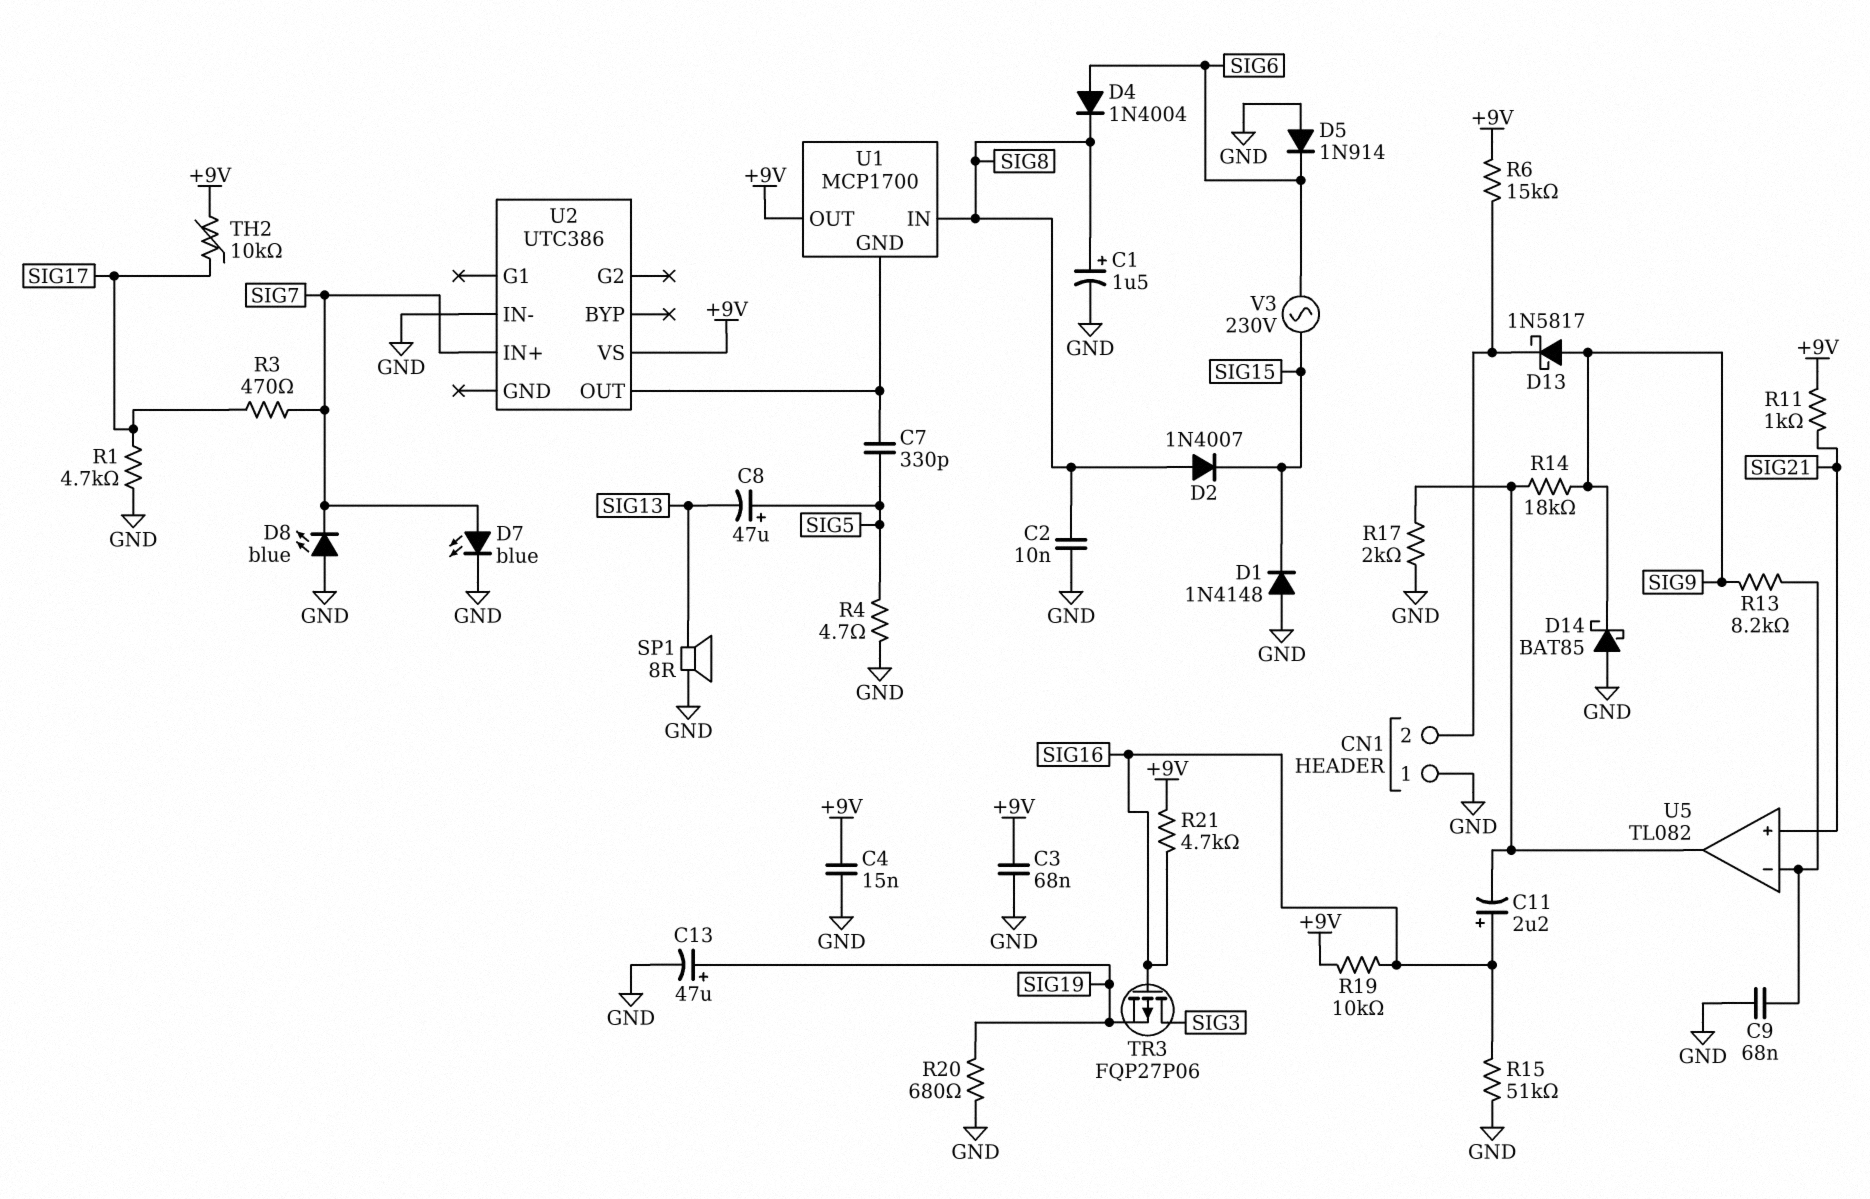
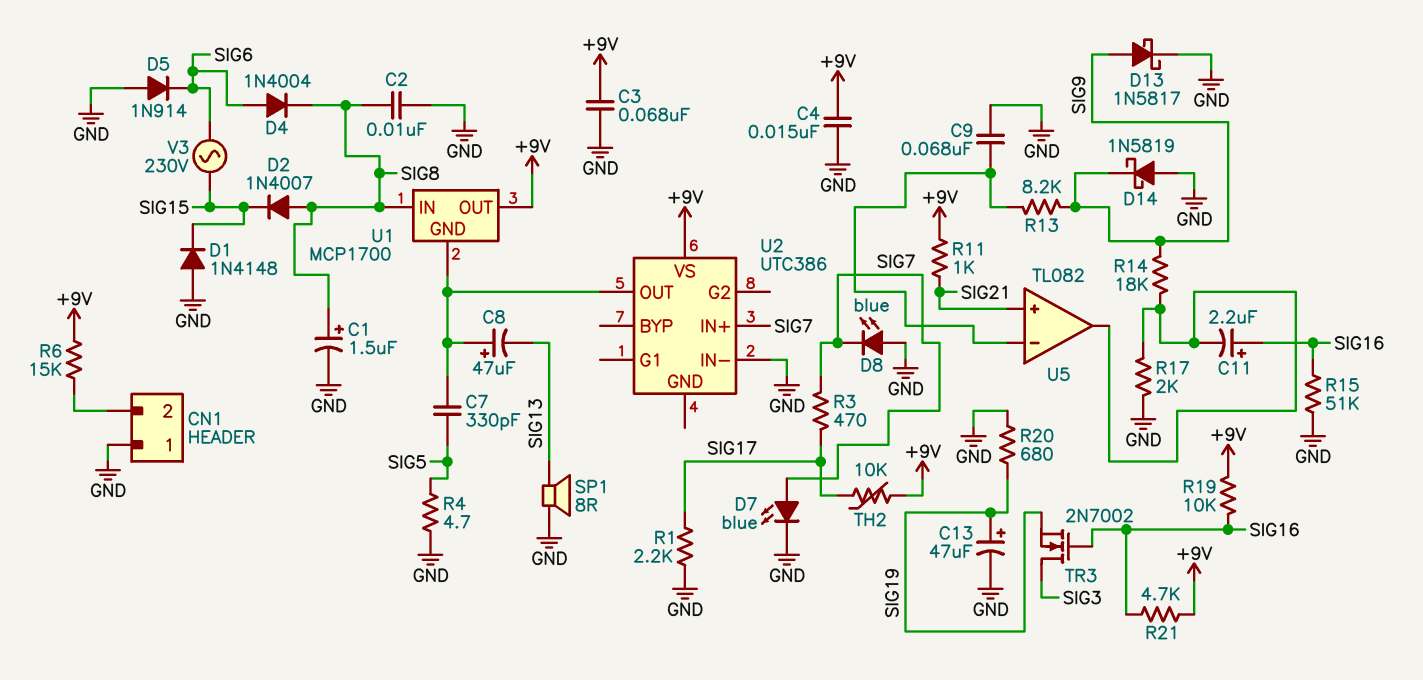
C8: 47uF (plus SIG5, minus SIG13) -> 47uF (plus U1/GND, minus SIG13)
D13: schottky 1N5817 (A SIG9, K CN1/2) -> schottky 1N5817 (A SIG9, K GND)
D14: schottky BAT85 (A GND, K SIG9) -> schottky 1N5819 (A GND, K SIG9)
R1: 4.7k (GND, SIG17) -> 2.2k (GND, SIG17)
TR3: PMOS FQP27P06 (G SIG16, D SIG3, S SIG19) -> NMOS 2N7002 (G SIG16, D SIG3, S SIG19)

